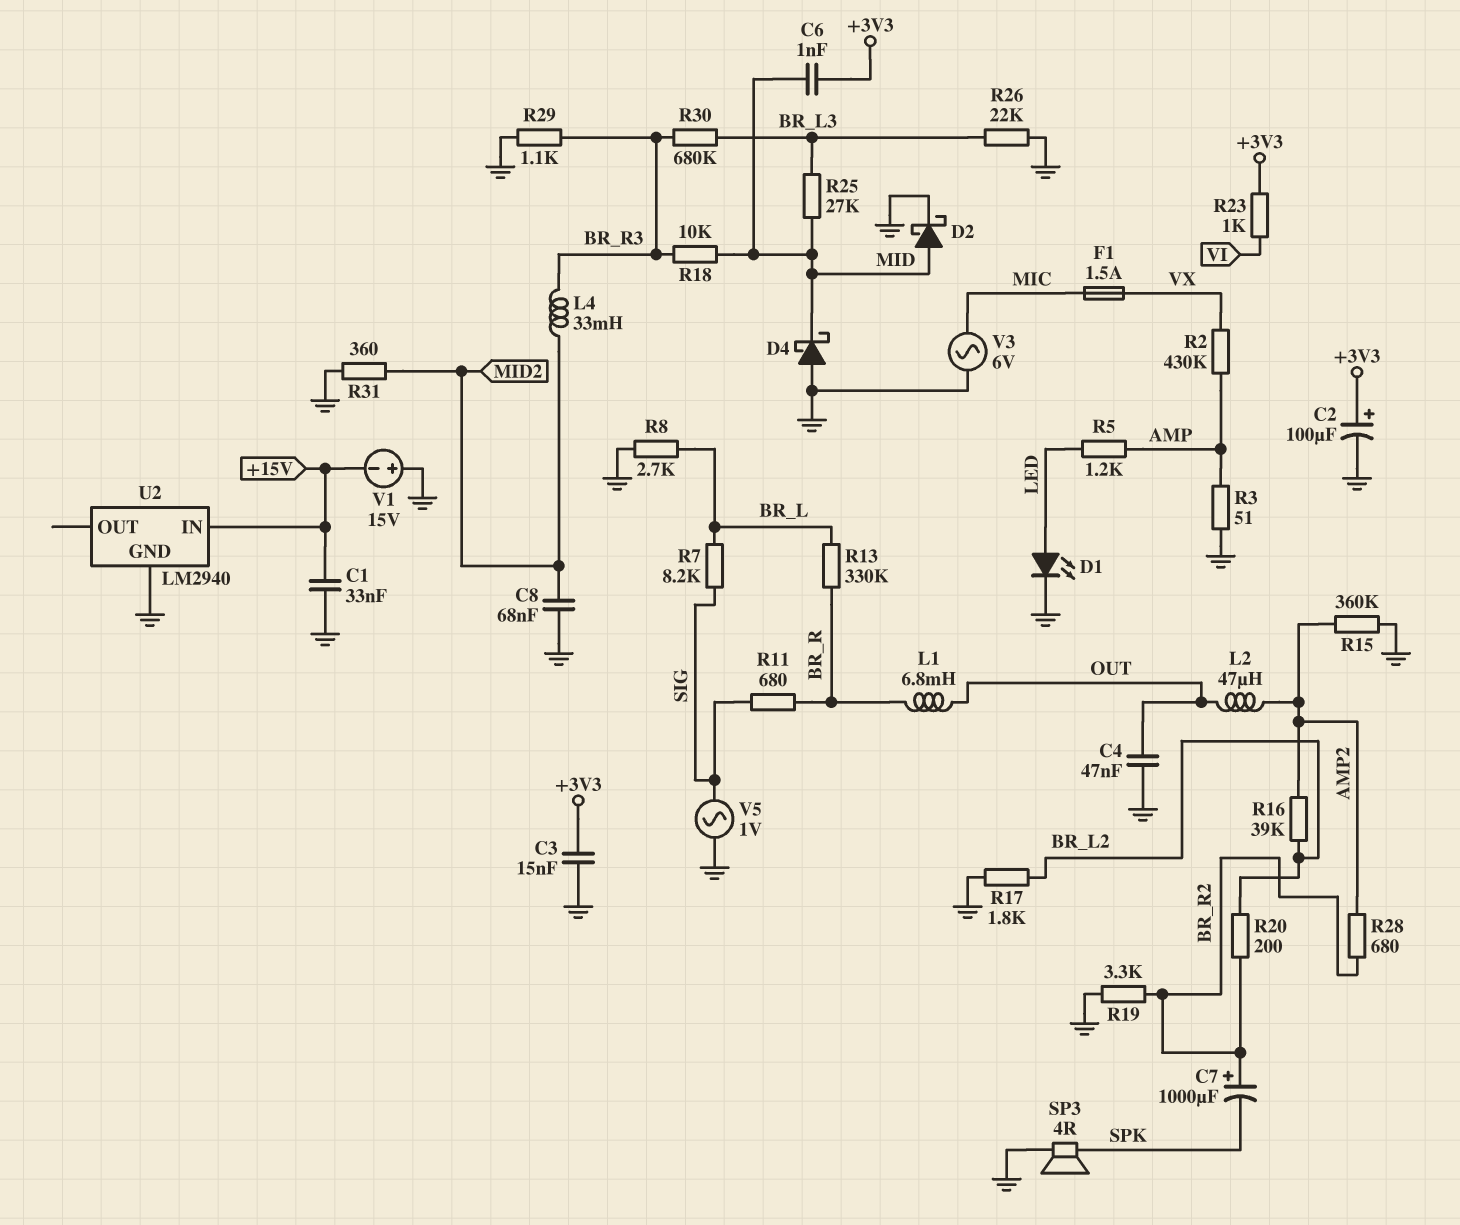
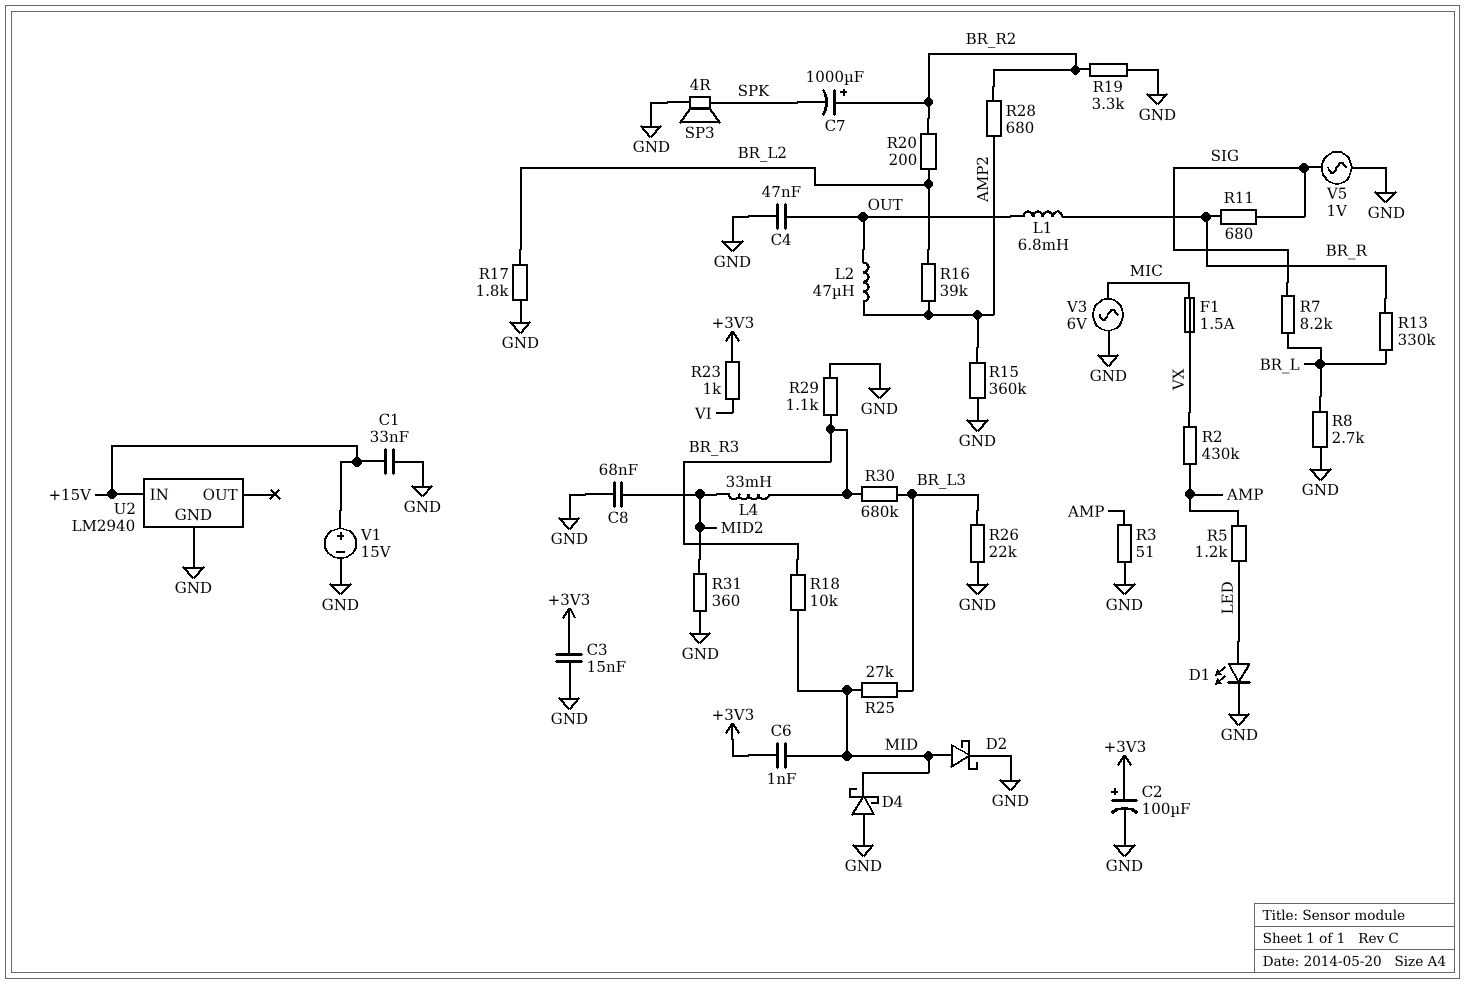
V1: 15V (plus GND, minus +15V) -> 15V (plus +15V, minus GND)

